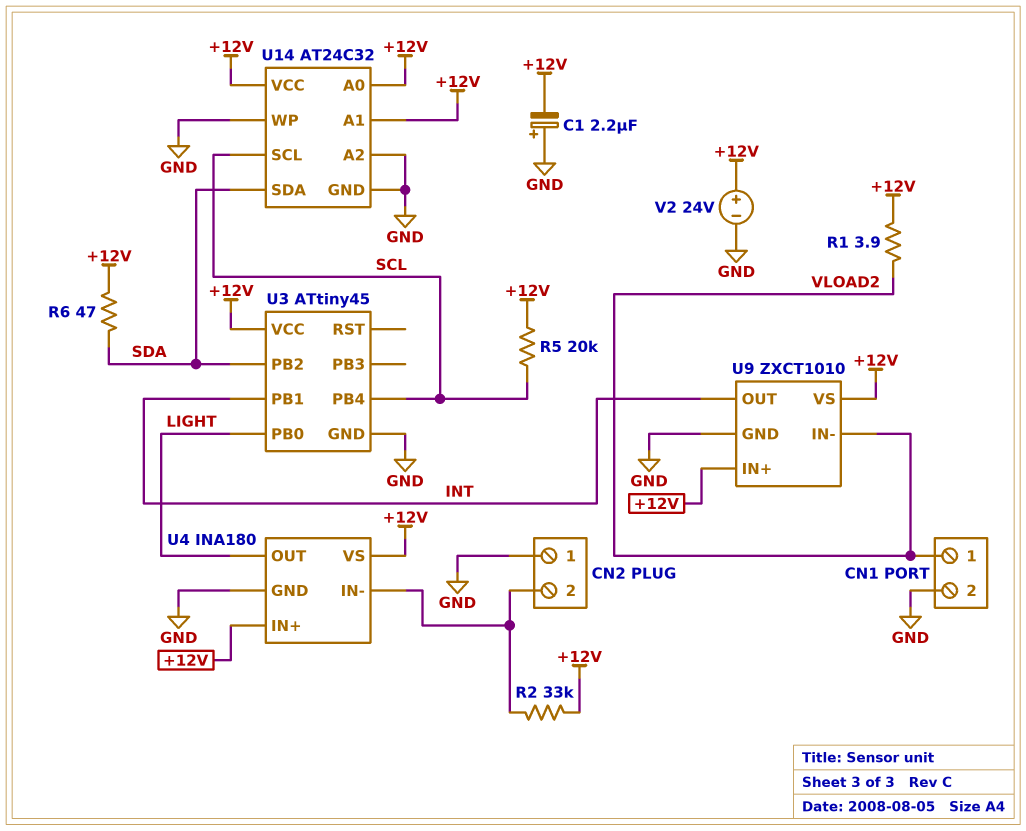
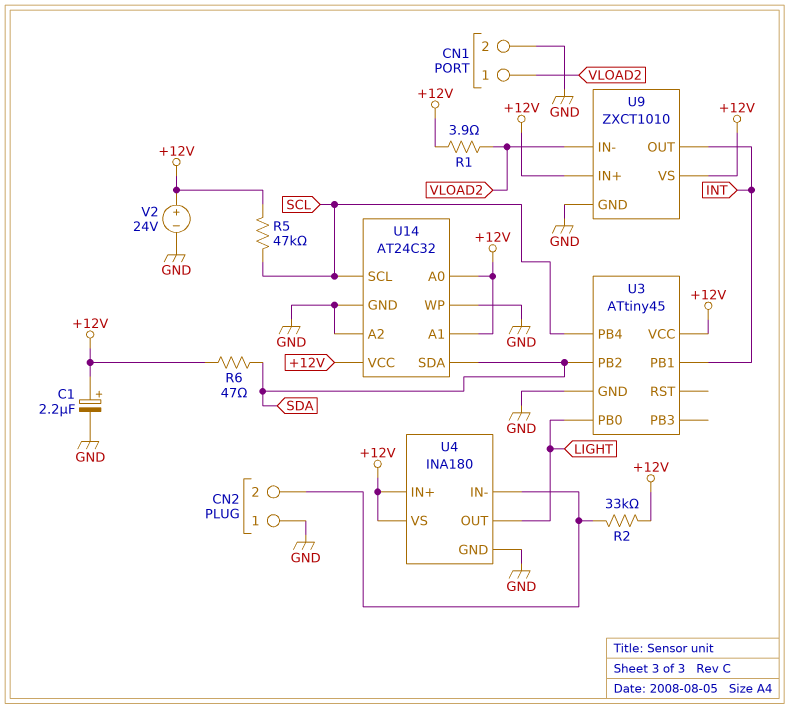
C1: 2.2uF (plus GND, minus +12V) -> 2.2uF (plus +12V, minus GND)
R5: 20k (+12V, SCL) -> 47k (+12V, SCL)

